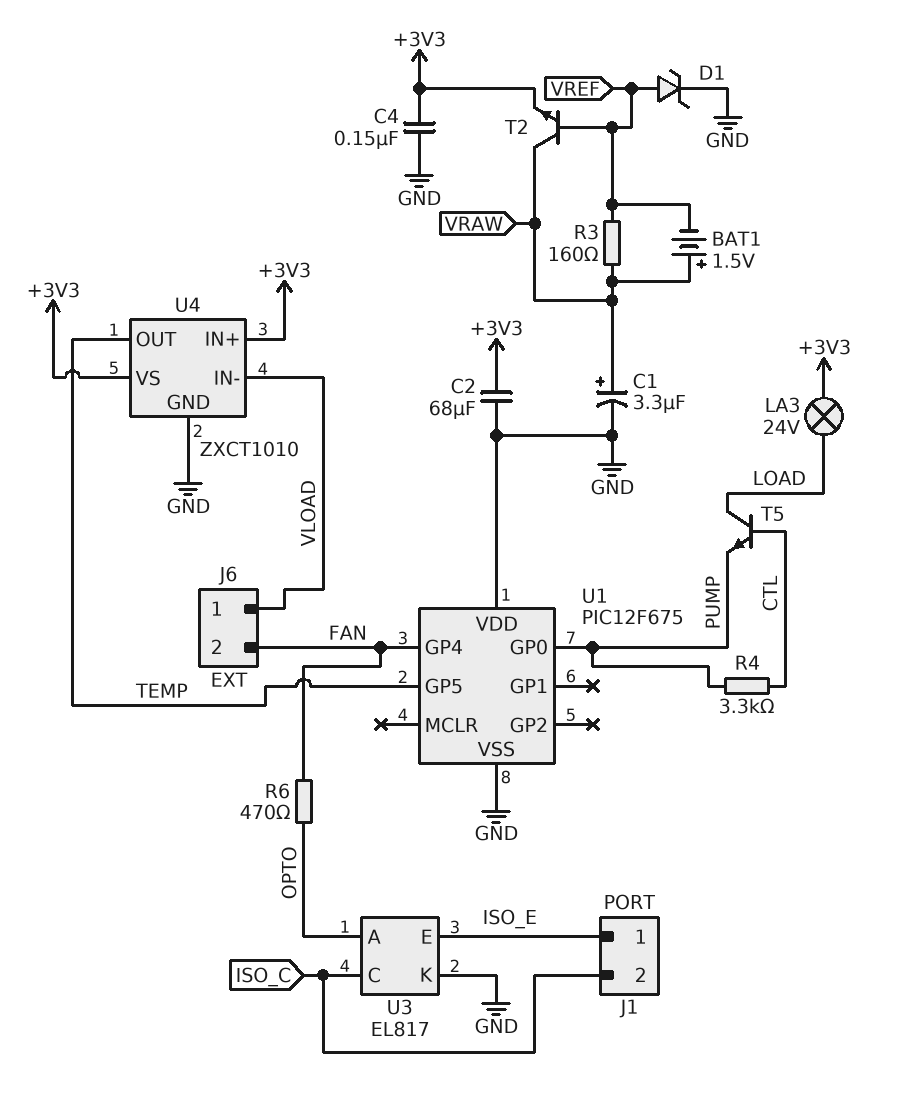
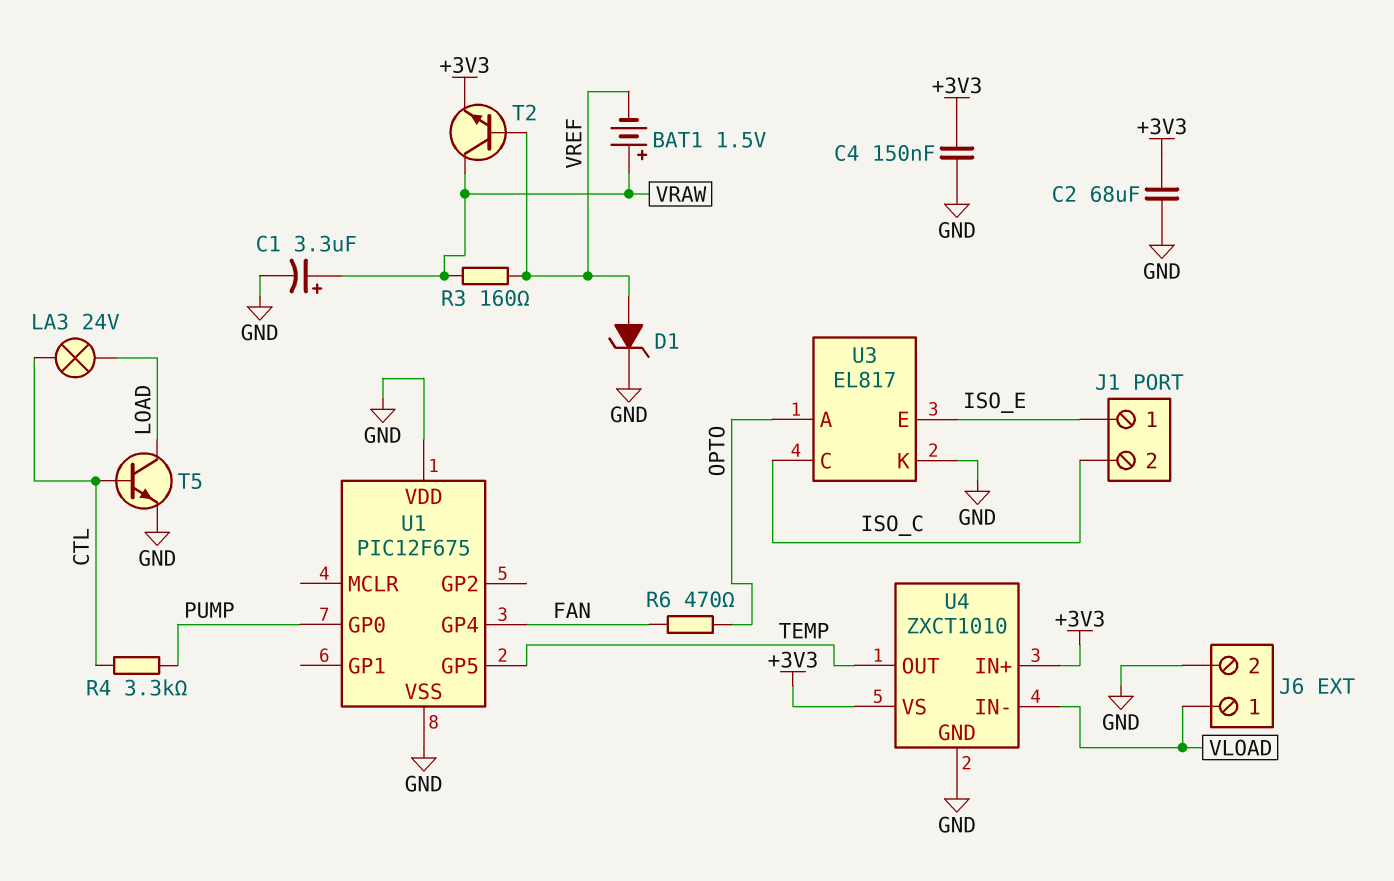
J6 pin 2: FAN -> GND
LA3: lamp 24V (+3V3, LOAD) -> lamp 24V (CTL, LOAD)
T5: NPN (B CTL, C LOAD, E PUMP) -> NPN (B CTL, C LOAD, E GND)

